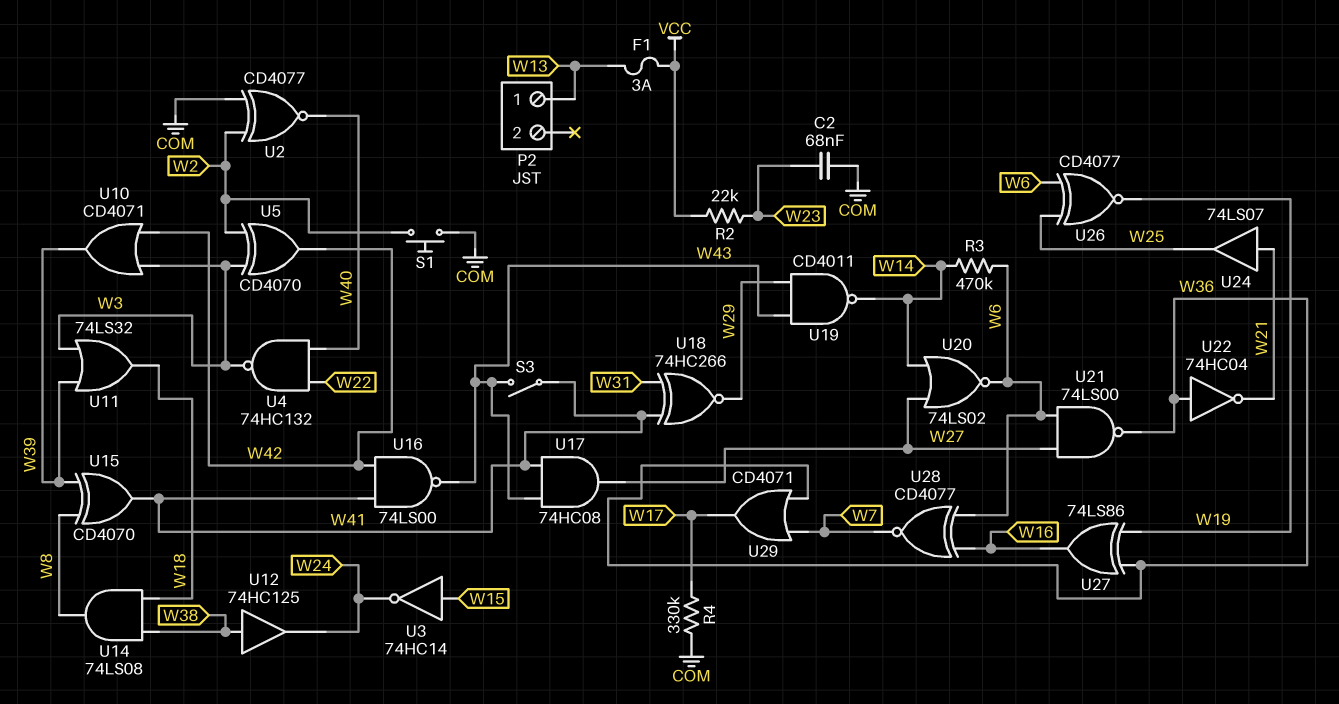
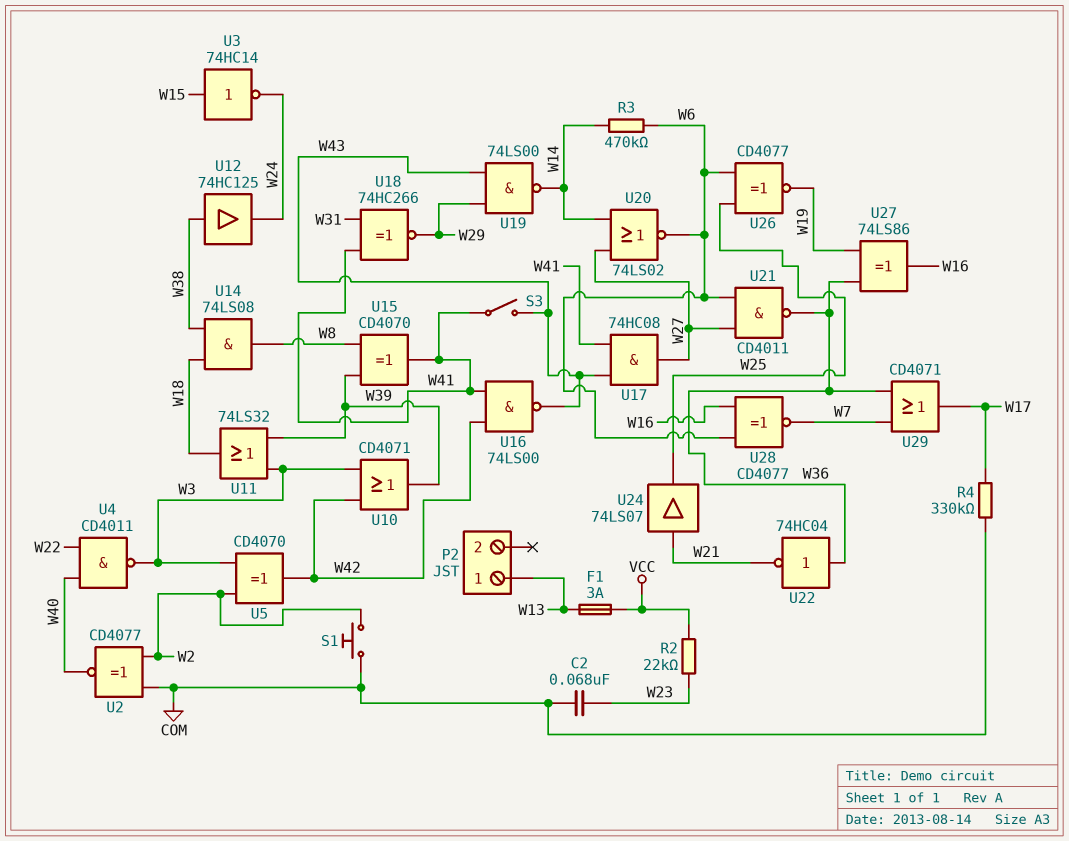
U4: NAND 74HC132 (in W22, in W40, out W3) -> NAND CD4011 (in W22, in W40, out W3)
U19: NAND CD4011 (in W29, in W43, out W14) -> NAND 74LS00 (in W29, in W43, out W14)
U21: NAND 74LS00 (in W6, in W27, out W36) -> NAND CD4011 (in W6, in W27, out W36)

